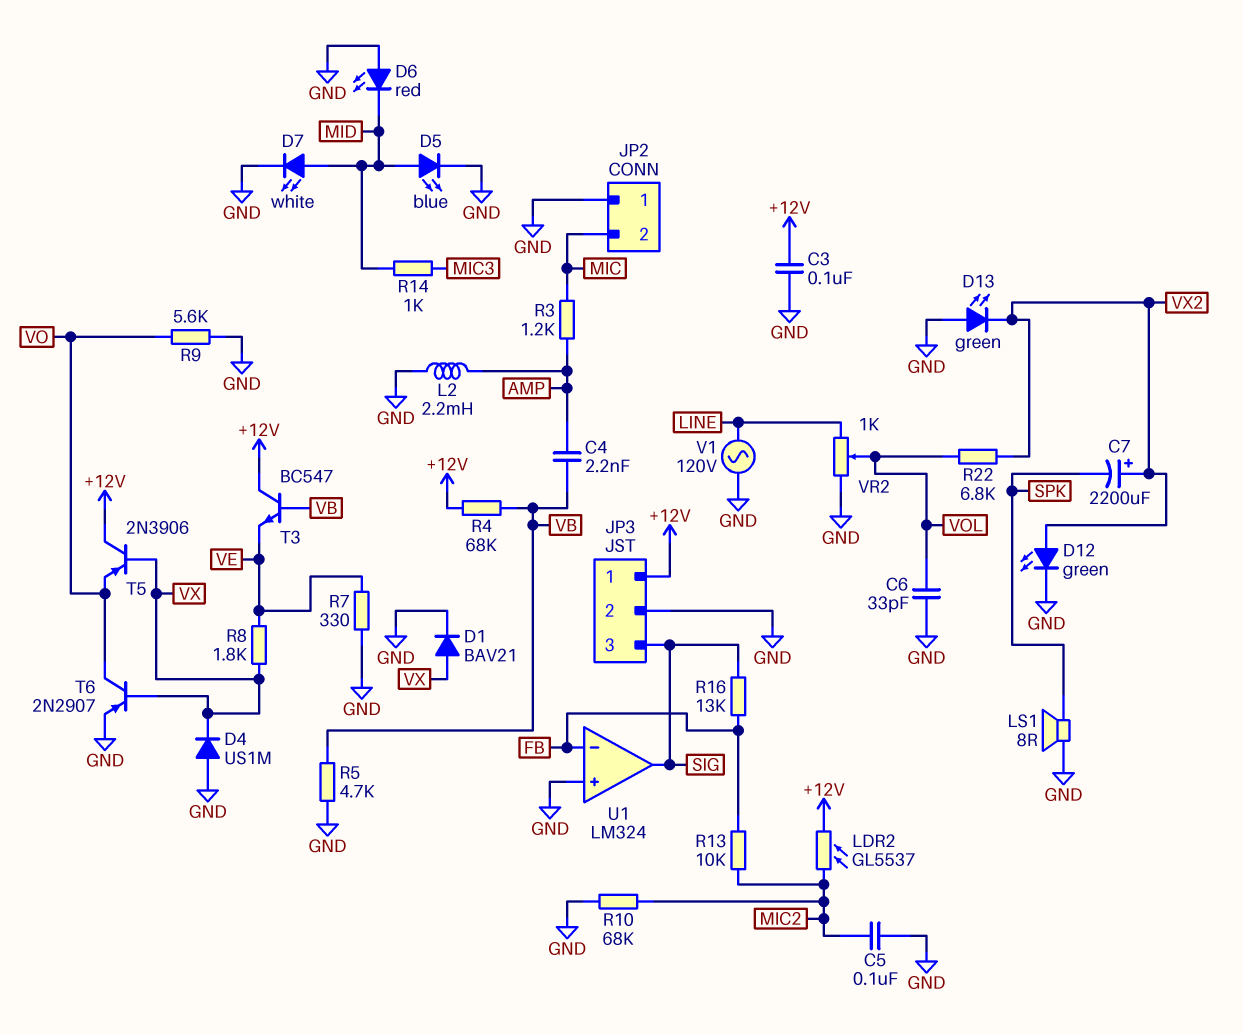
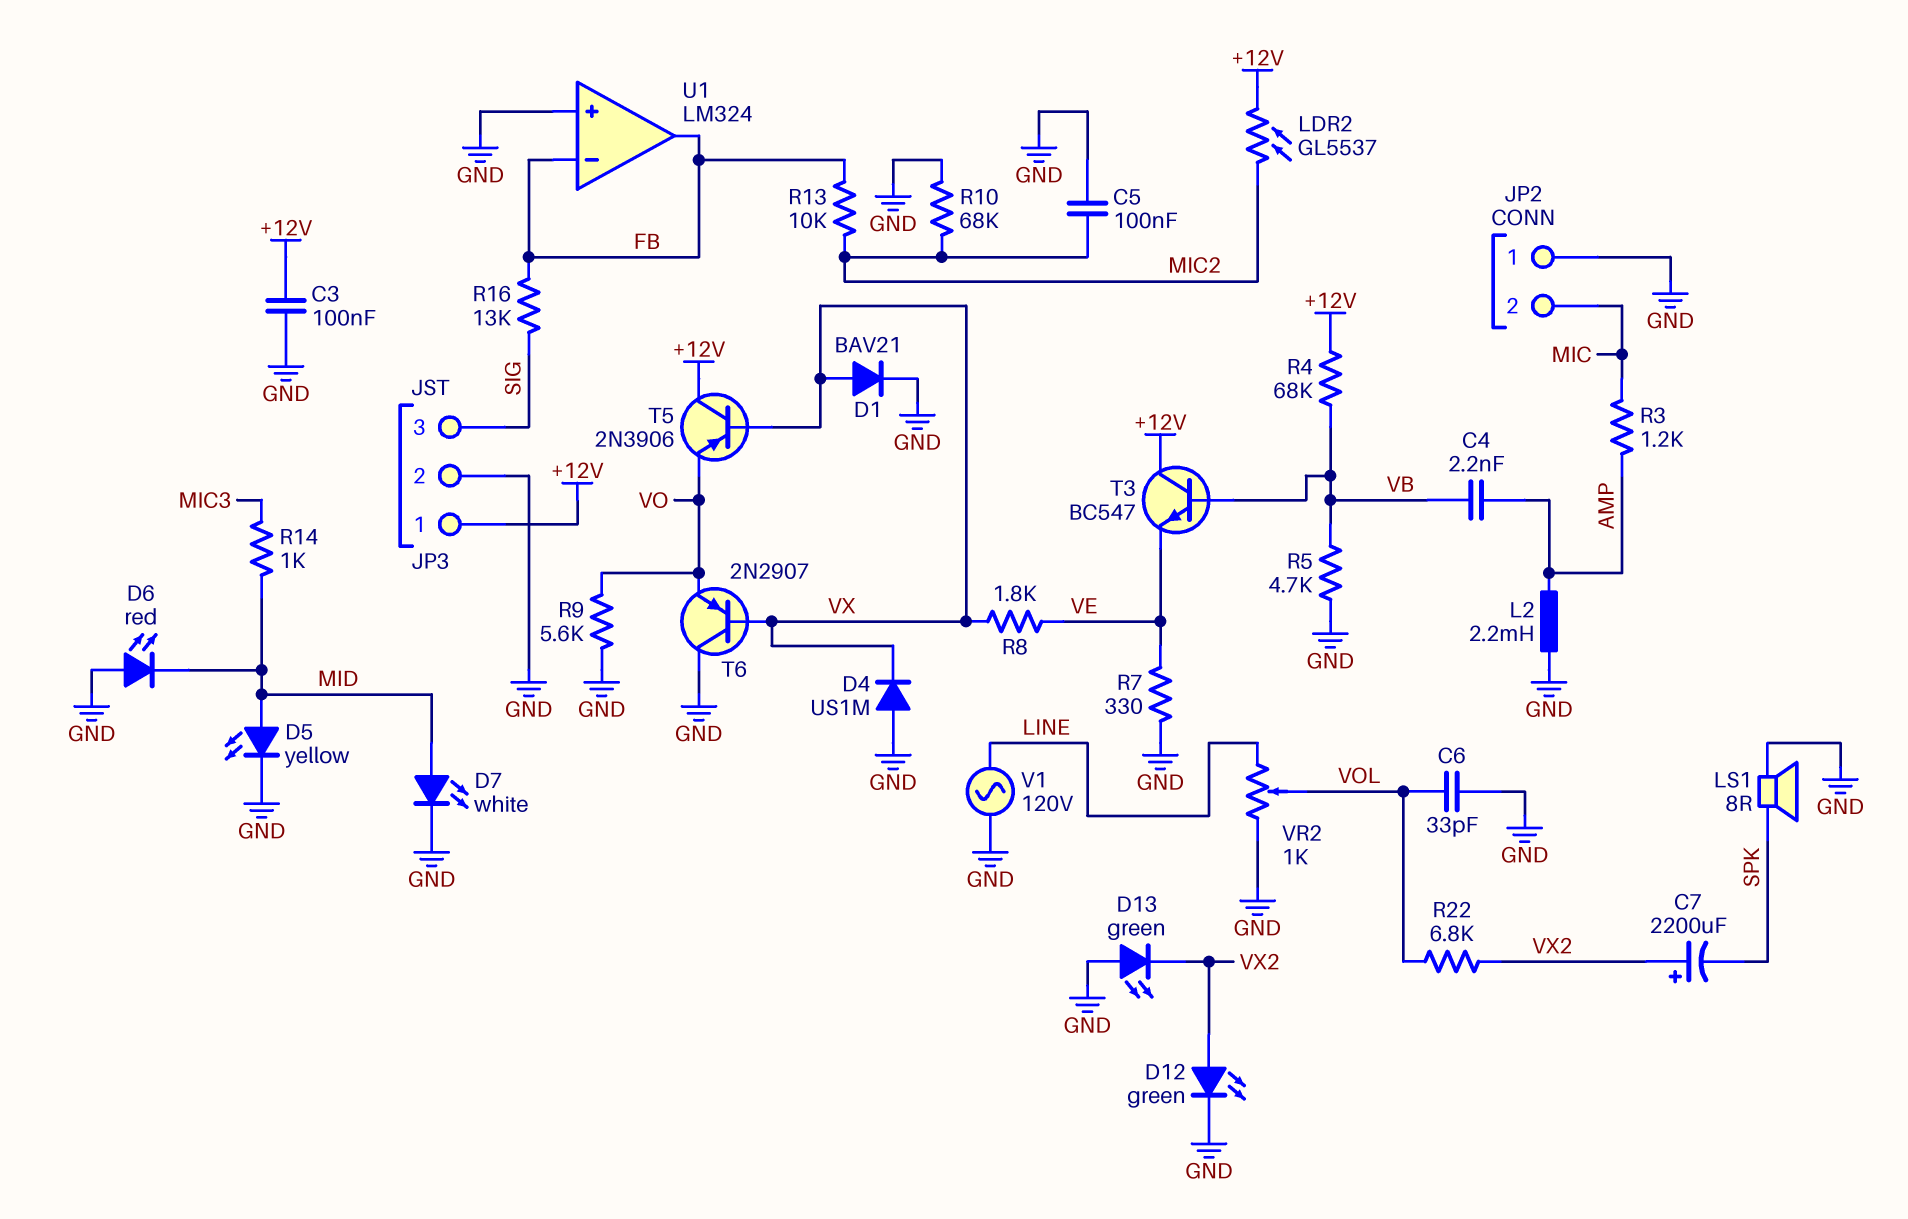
D5: LED blue (A MID, K GND) -> LED yellow (A MID, K GND)
T6: PNP 2N2907 (B VX, C VO, E GND) -> PNP 2N2907 (B VX, C GND, E VO)
U1 pin out: SIG -> FB

